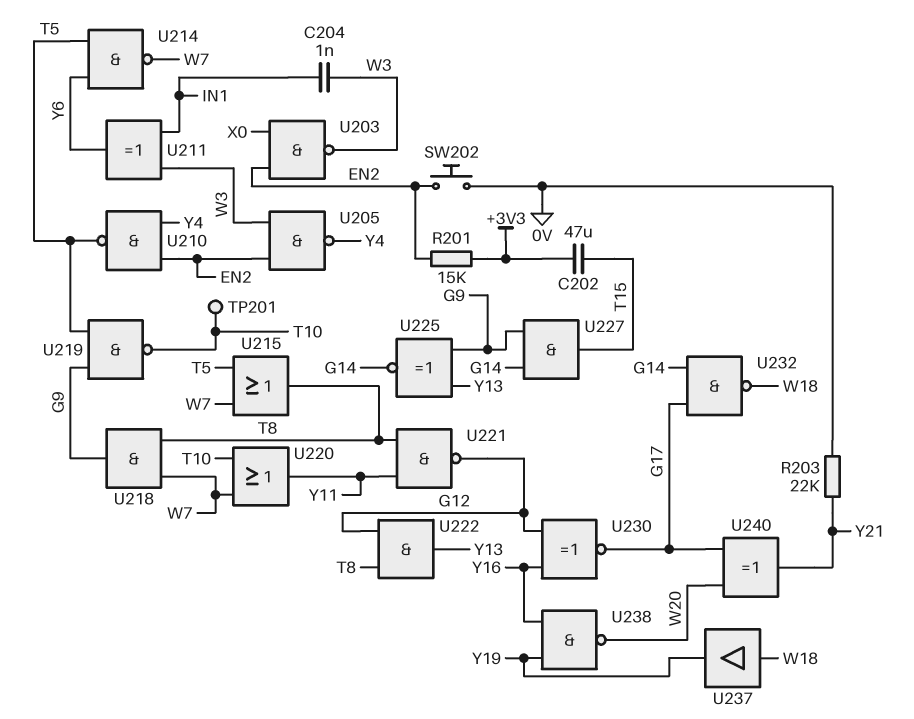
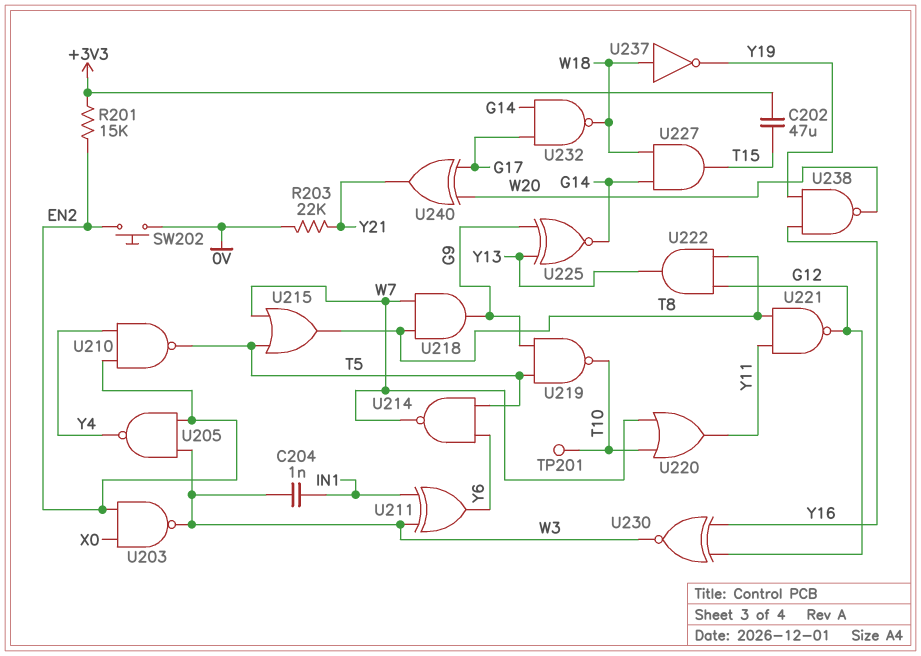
U227: AND (in G9, in G14, out T15) -> AND (in G14, in W18, out T15)
U230: XNOR (in G12, in Y16, out G17) -> XNOR (in G12, in Y16, out W3)
U237: buffer (in W18, out Y19) -> NOT (in W18, out Y19)

